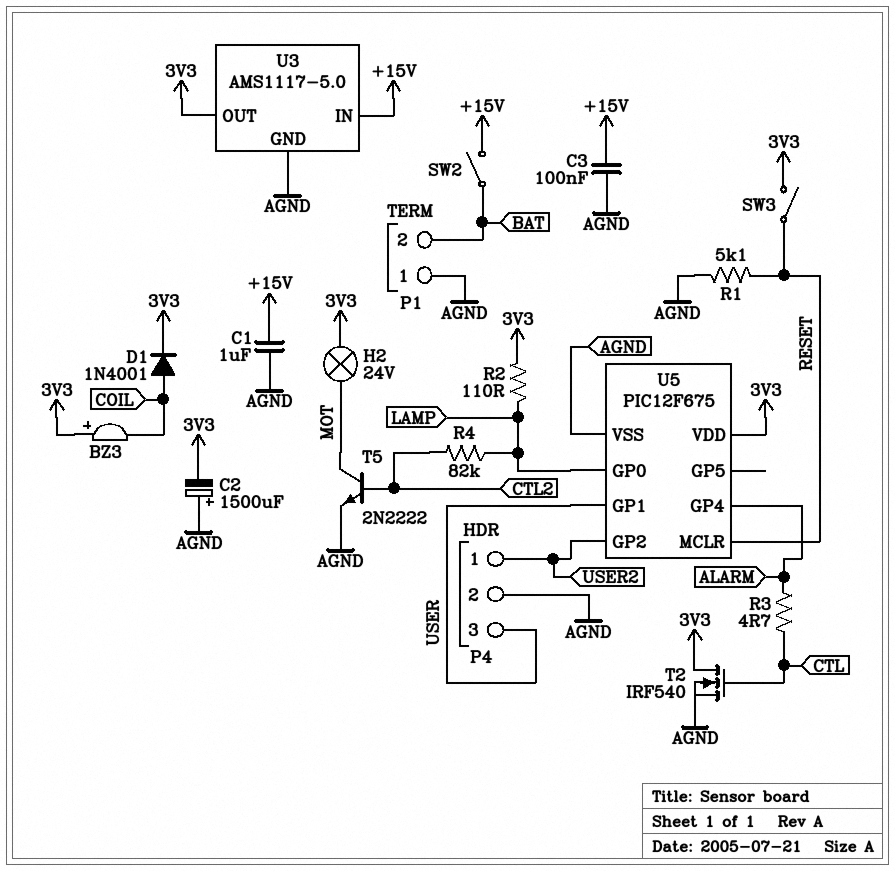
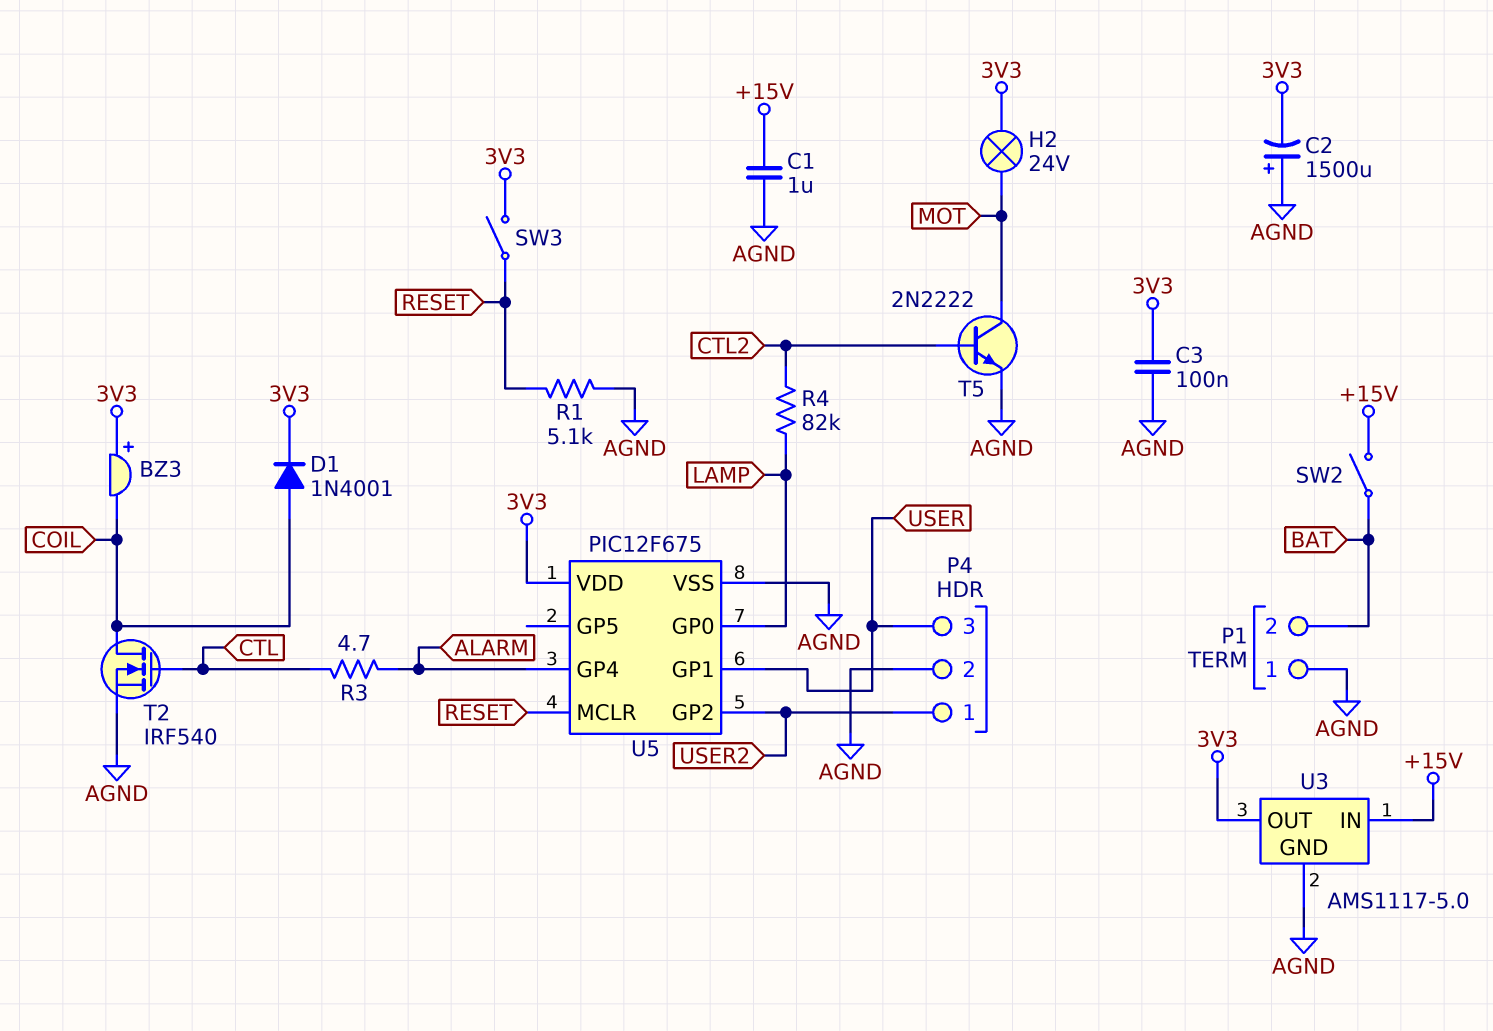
C3: 100nF (+15V, AGND) -> 100nF (3V3, AGND)
R2: 110 (3V3, LAMP) -> none
T2: NMOS IRF540 (G CTL, D 3V3, S AGND) -> NMOS IRF540 (G CTL, D COIL, S AGND)

